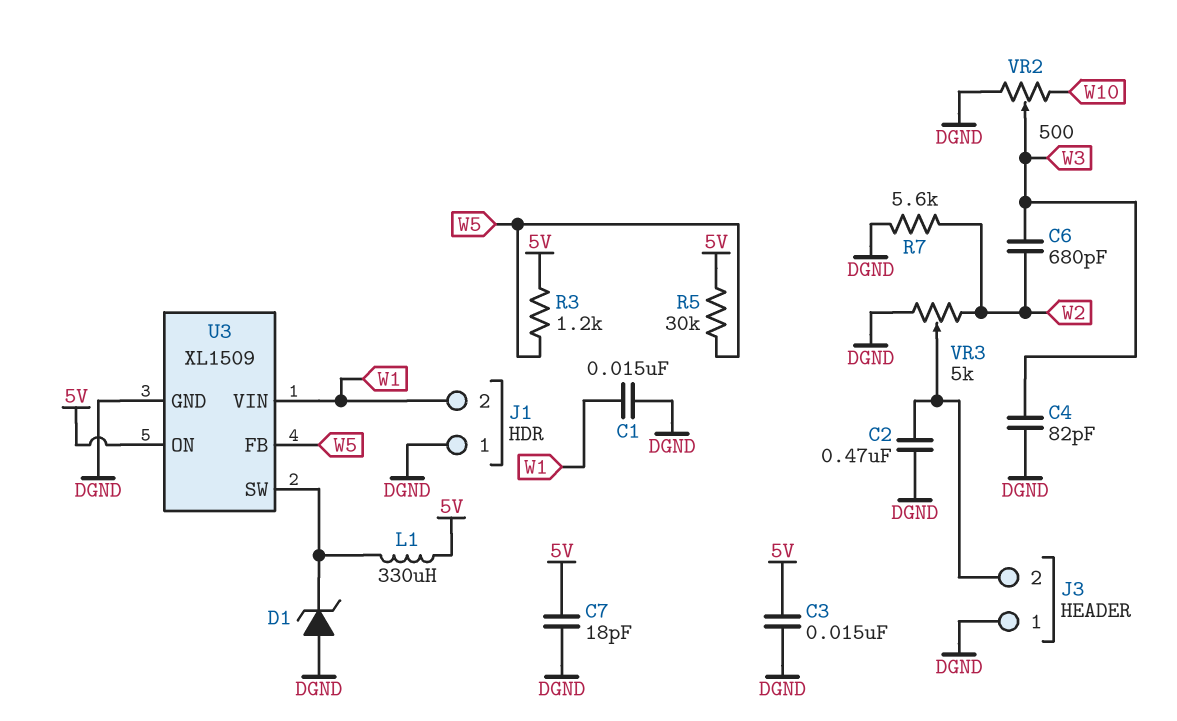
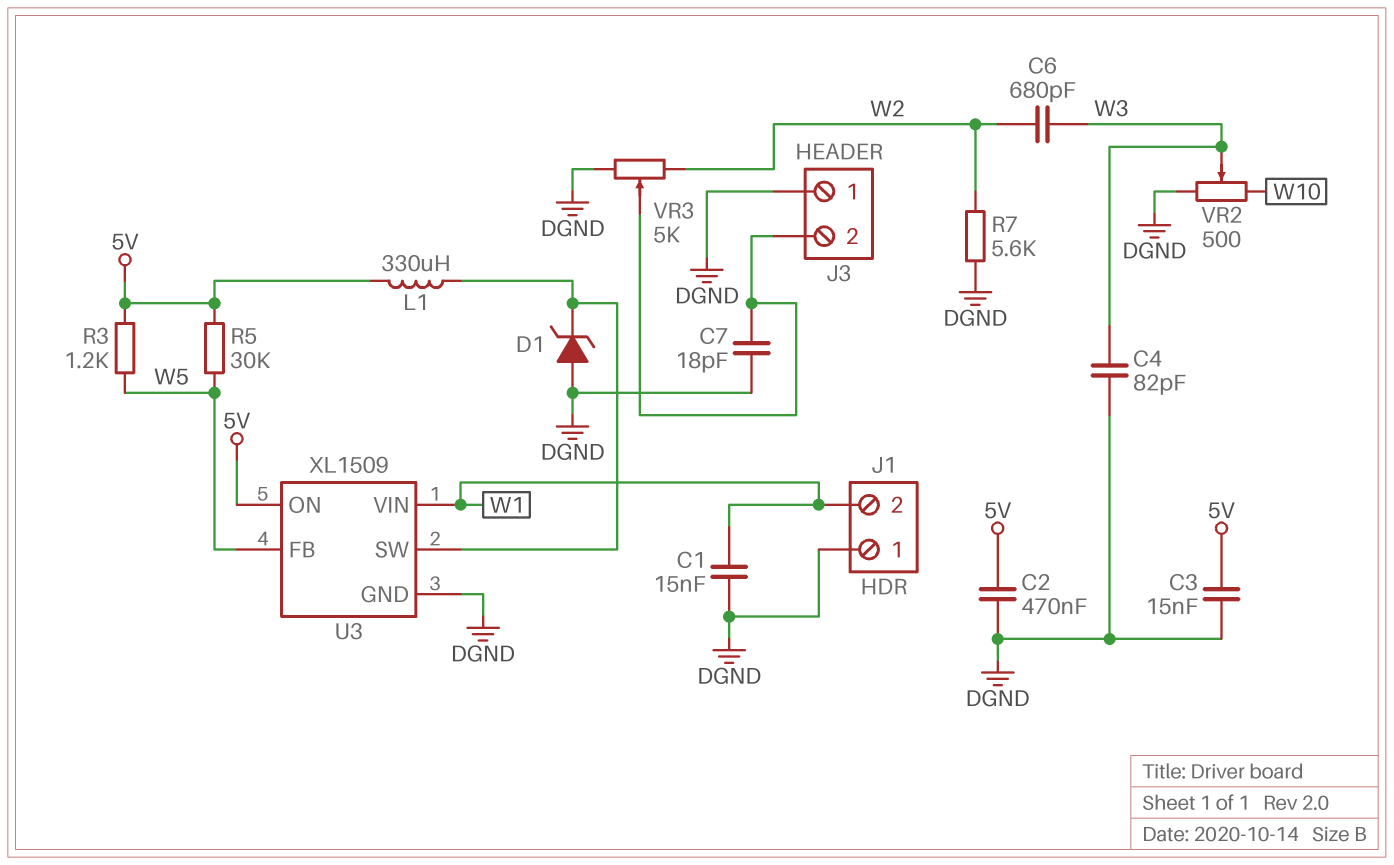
C2: 470nF (DGND, J3/2) -> 470nF (5V, DGND)
C7: 18pF (5V, DGND) -> 18pF (DGND, J3/2)

